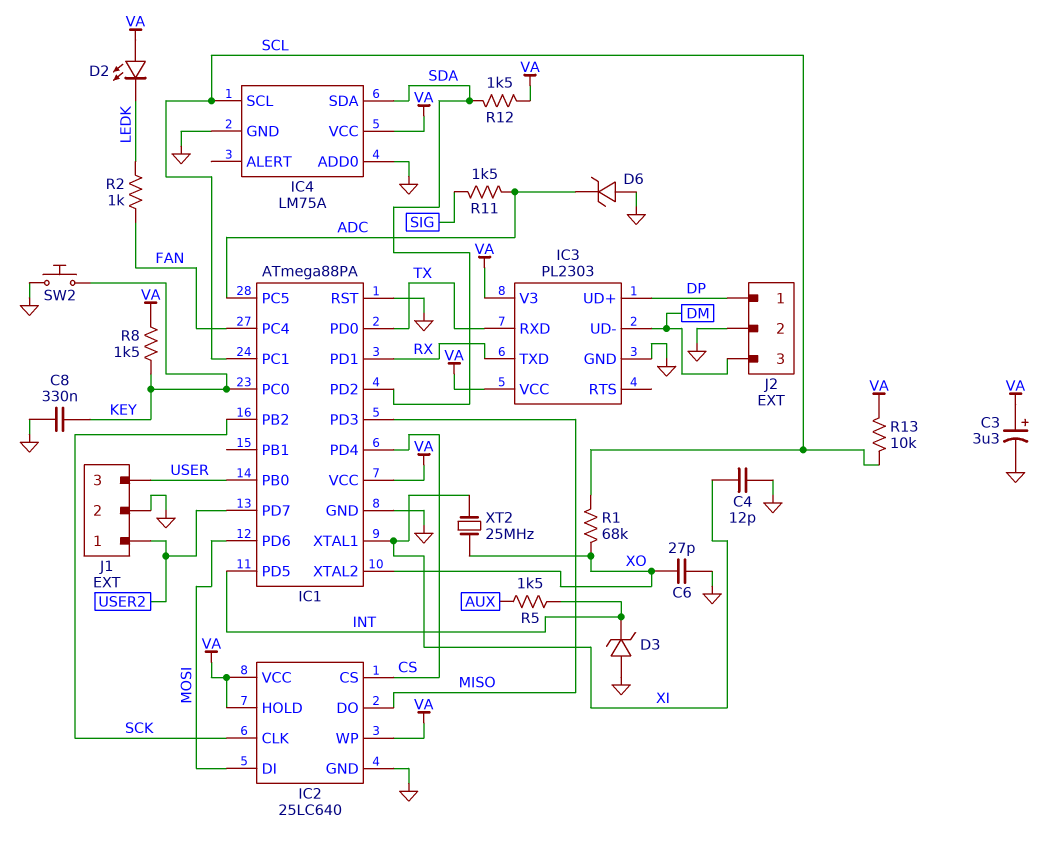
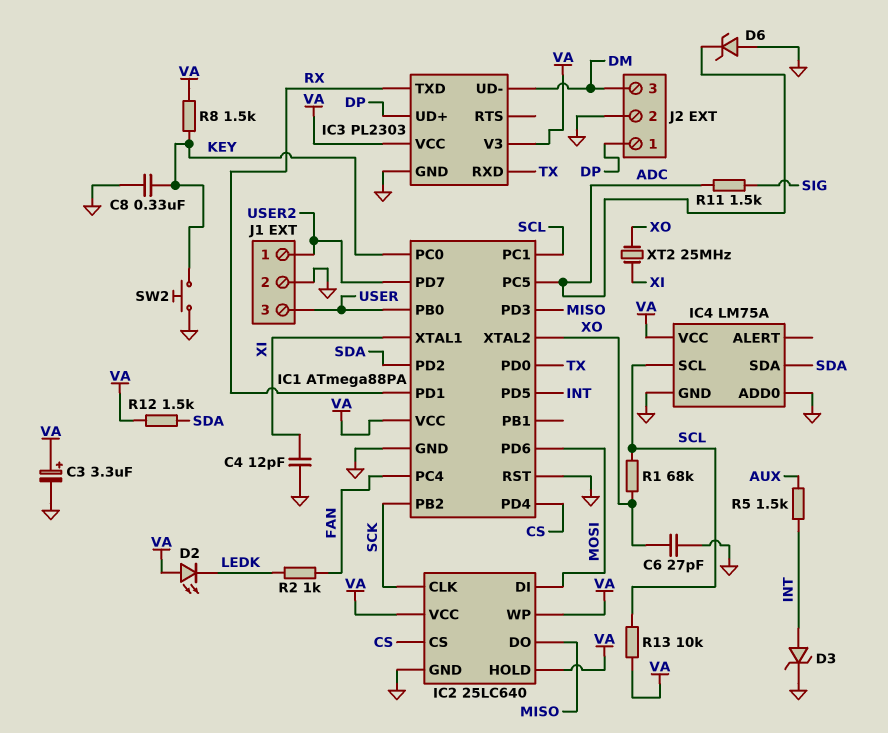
D3: zener (A GND, K INT) -> zener (A INT, K GND)

